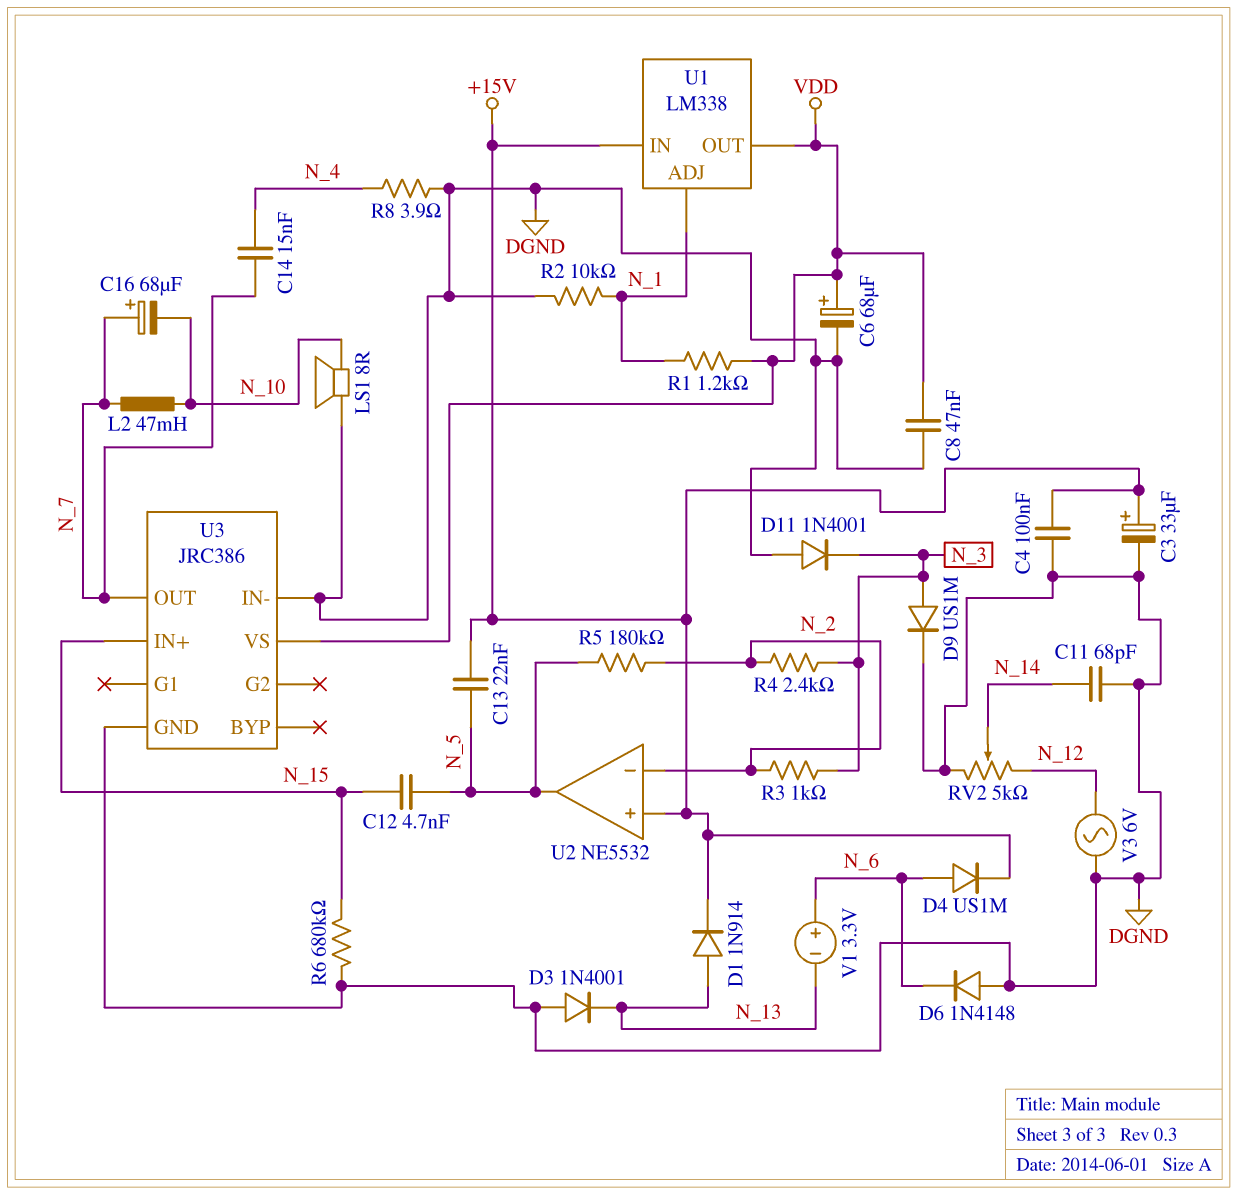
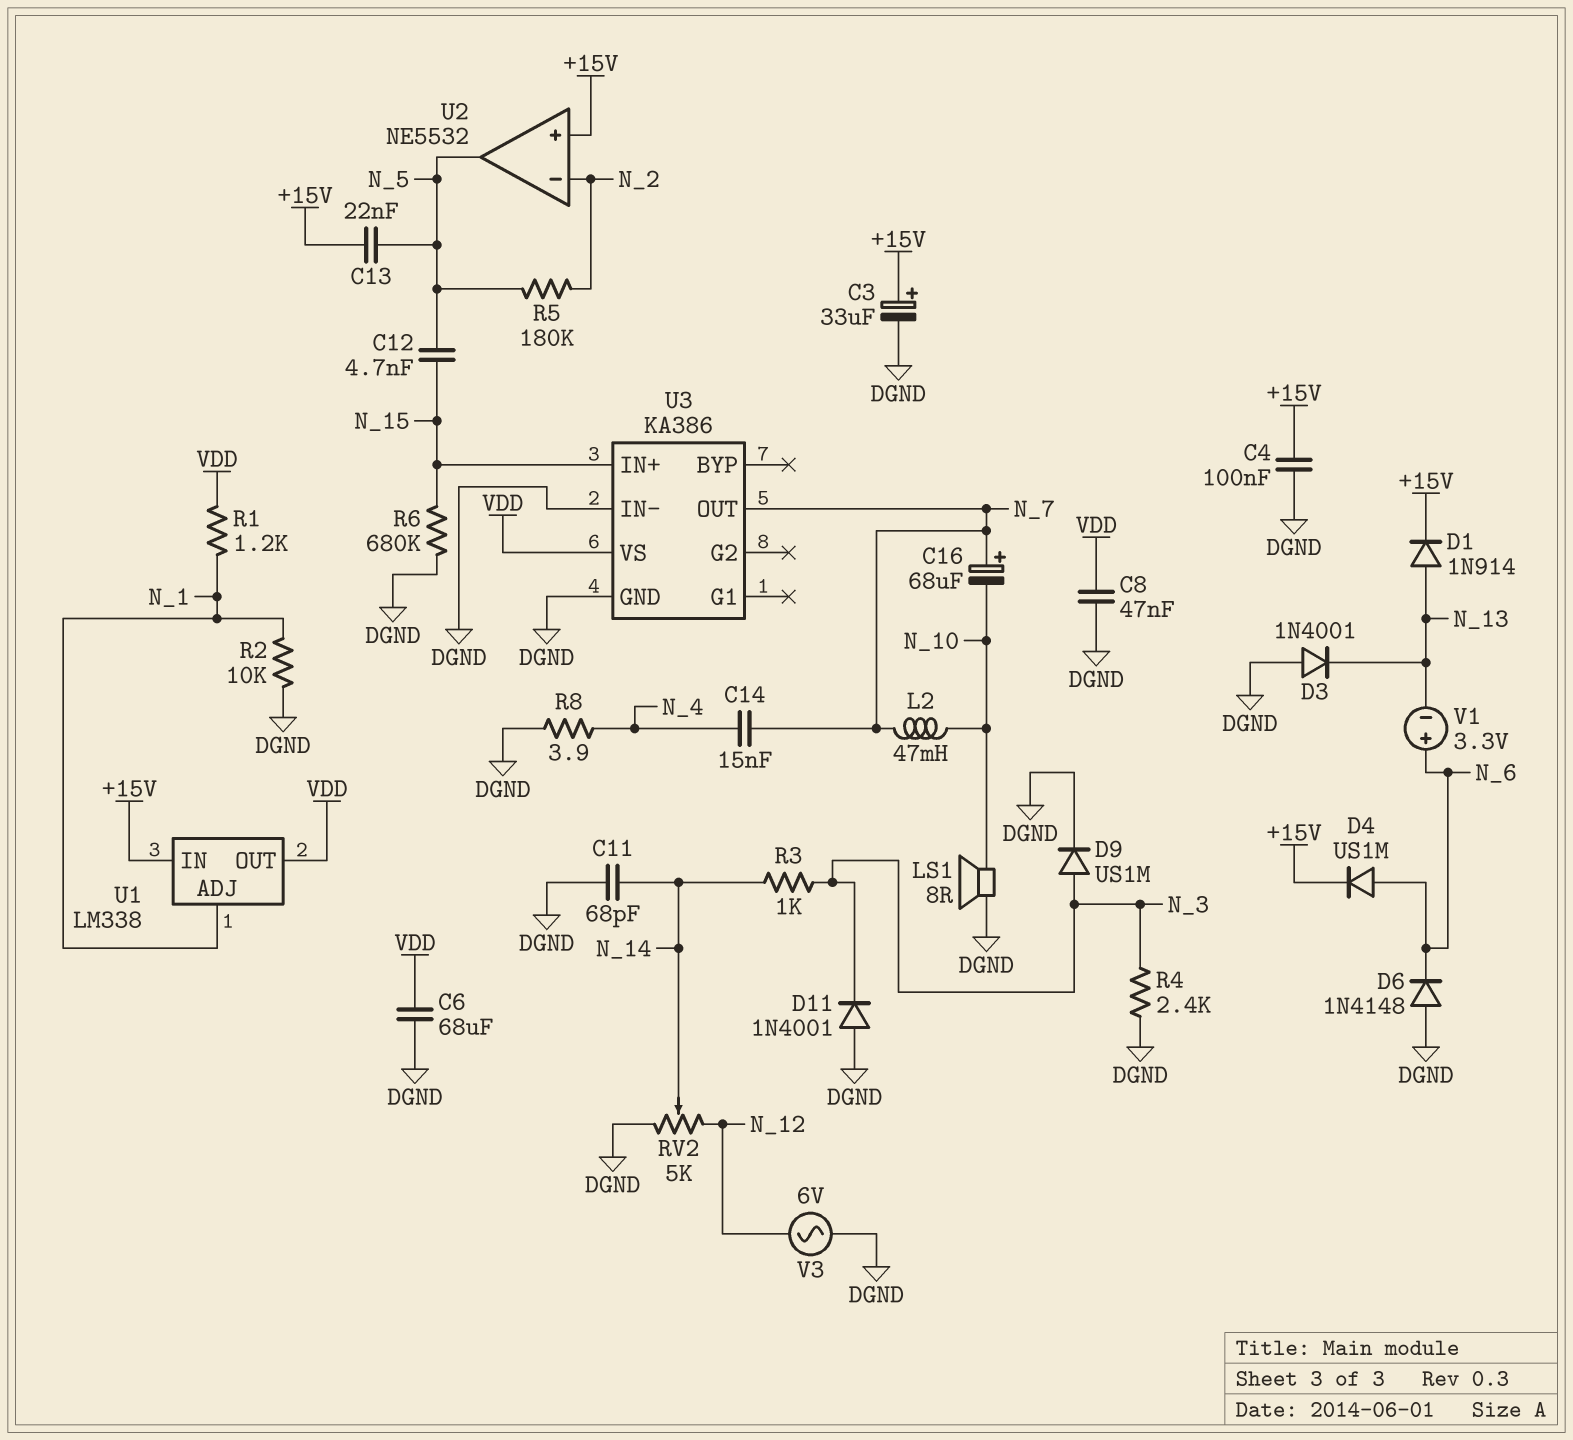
C6: 68uF (plus VDD, minus DGND) -> 68uF (DGND, VDD)
R3: 1k (N_2, N_3) -> 1k (N_3, N_14)
R4: 2.4k (N_2, N_3) -> 2.4k (DGND, N_3)
U3: JRC386 -> KA386

